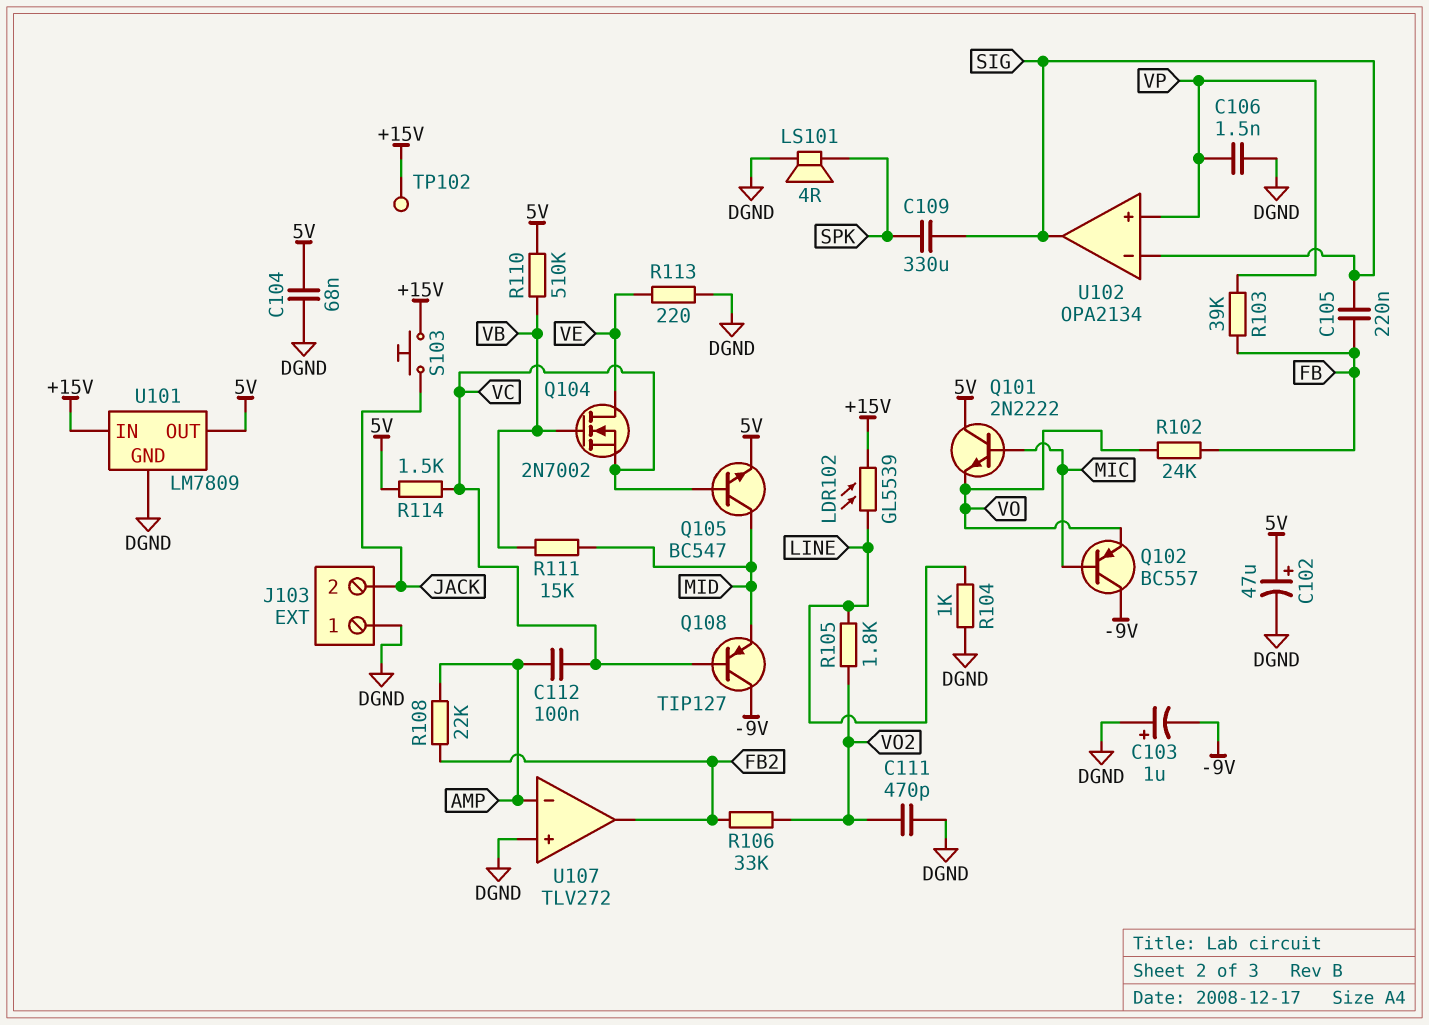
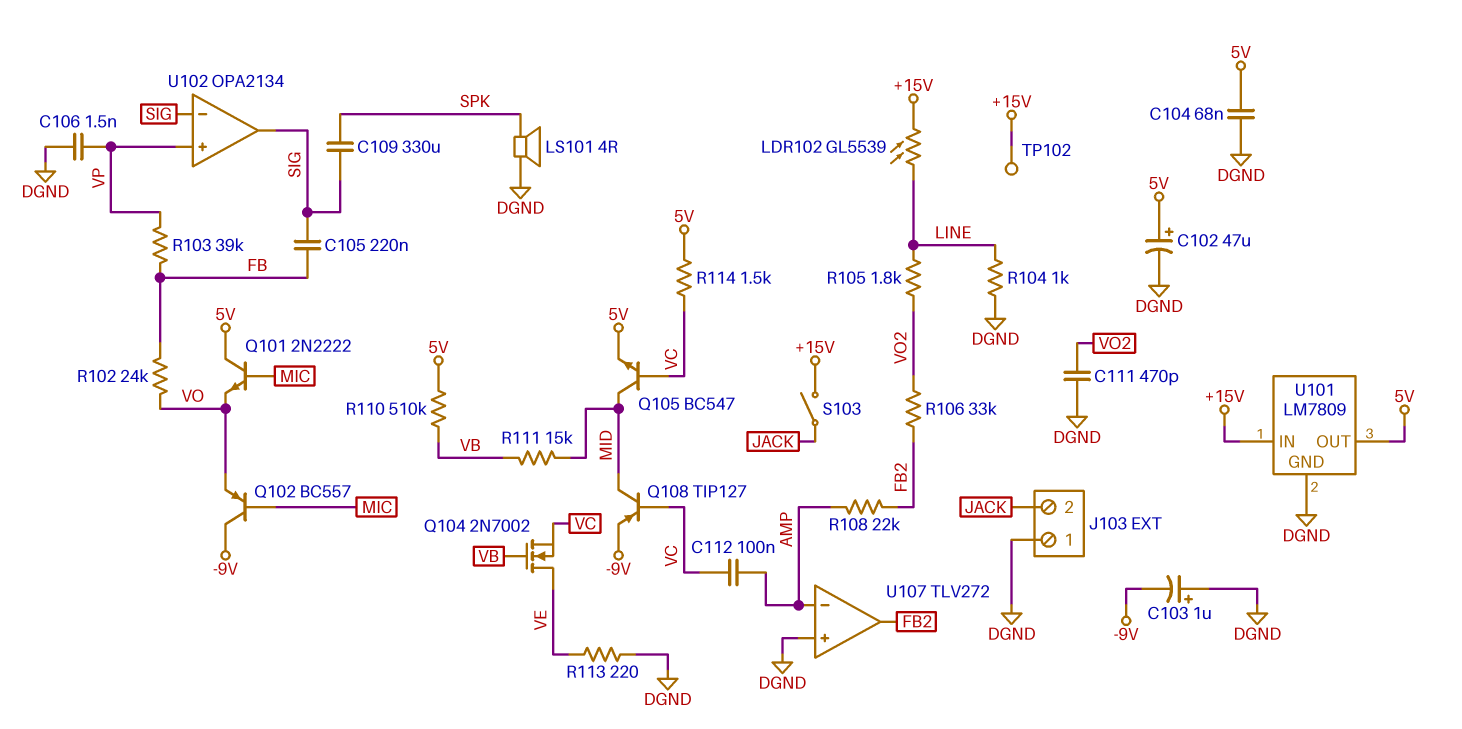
Q108: PNP TIP127 (B VC, C -9V, E MID) -> PNP TIP127 (B VC, C MID, E -9V)
S103: button (+15V, JACK) -> switch (+15V, JACK)

